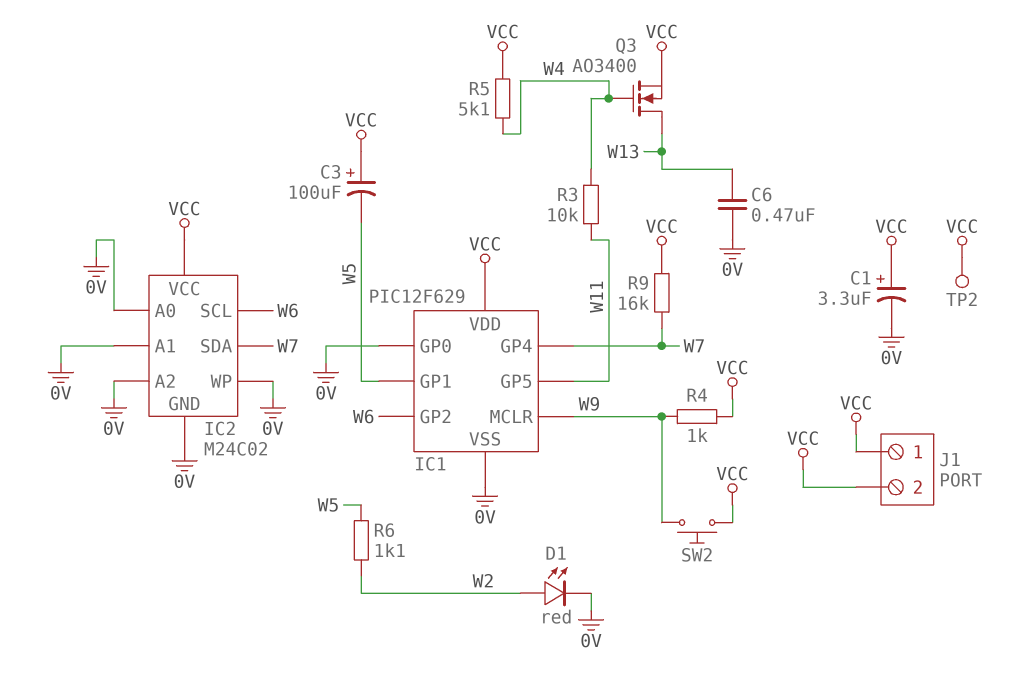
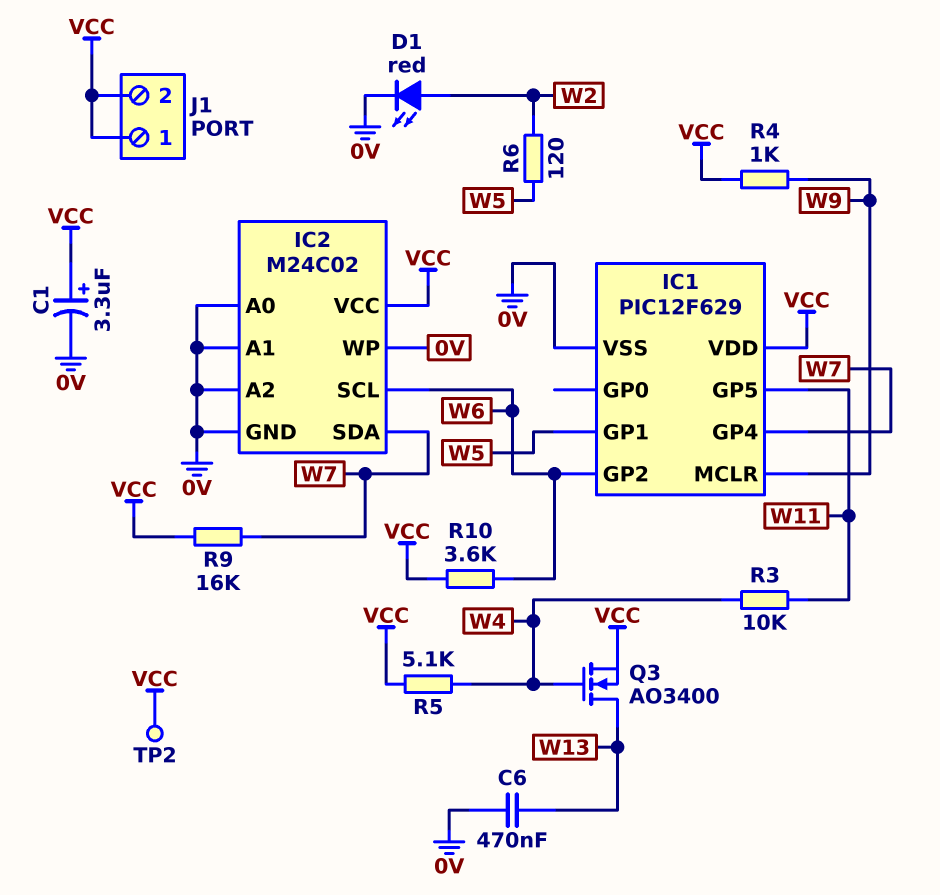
C3: 100uF (plus VCC, minus W5) -> none
IC1 pin GP0: 0V -> none
R6: 1.1k (W2, W5) -> 120 (W2, W5)
R10: none -> 3.6k (VCC, W6)
SW2: button (VCC, W9) -> none

